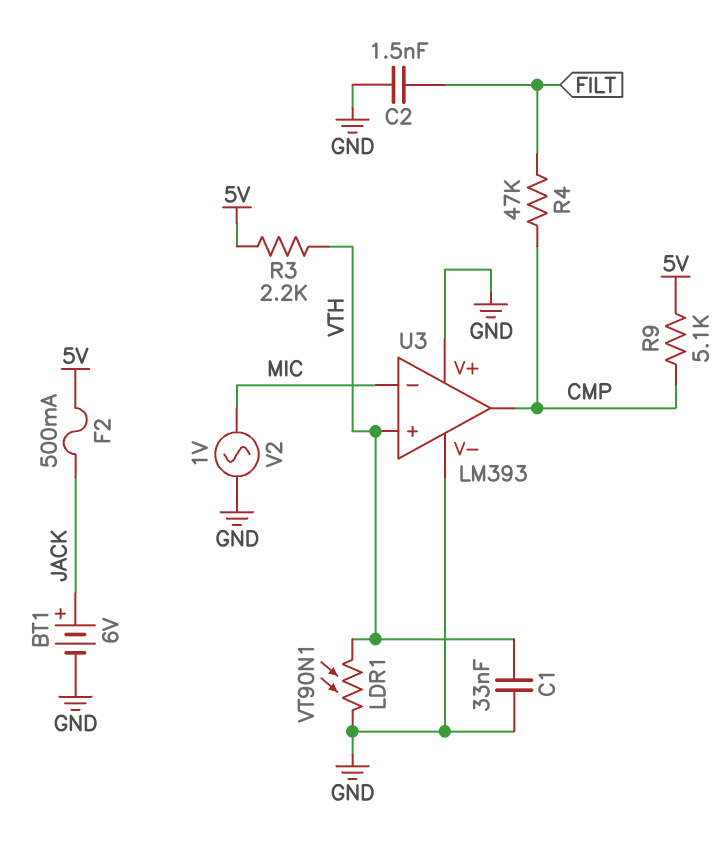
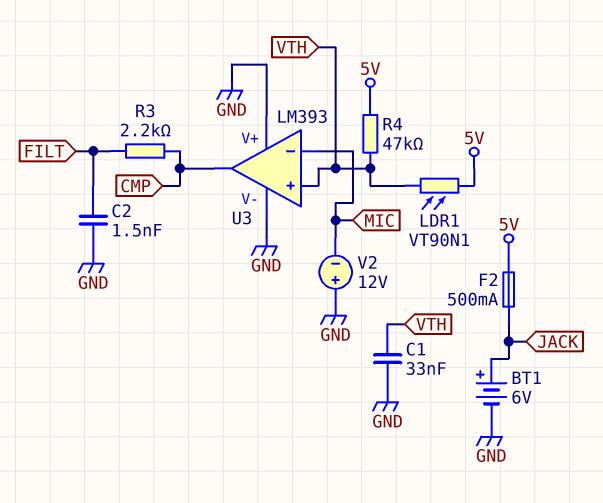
LDR1: VT90N1 (GND, VTH) -> VT90N1 (5V, VTH)
R3: 2.2k (5V, VTH) -> 2.2k (CMP, FILT)
R4: 47k (CMP, FILT) -> 47k (5V, VTH)
R9: 5.1k (5V, CMP) -> none
V2: AC 1V (GND, MIC) -> 12V (plus GND, minus MIC)

